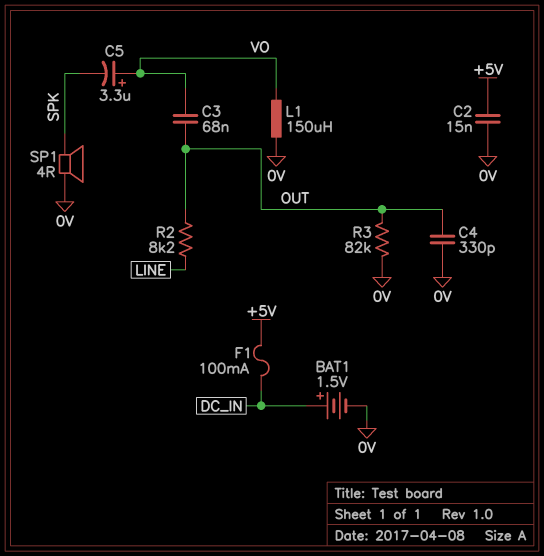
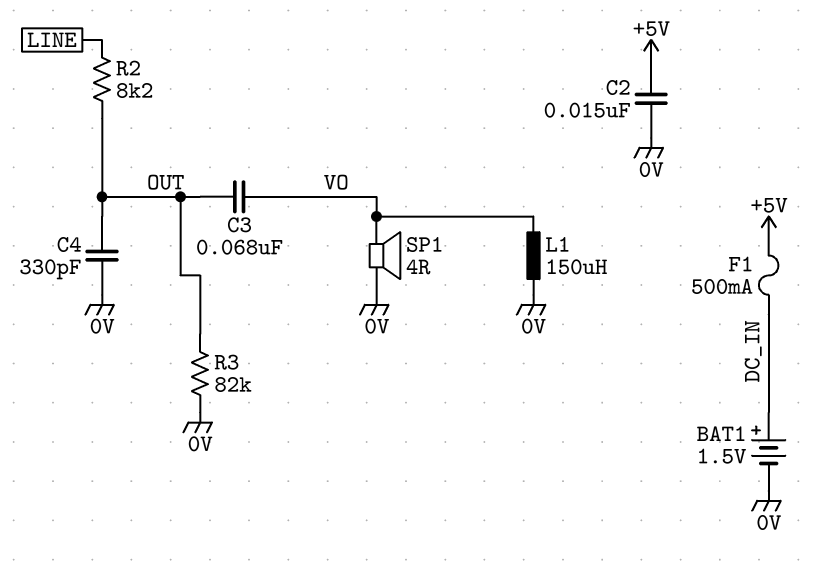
C5: 3.3uF (plus VO, minus SPK) -> none
F1: 100mA (+5V, DC_IN) -> 500mA (+5V, DC_IN)
SP1: speaker 4R (0V, SPK) -> speaker 4R (0V, VO)

